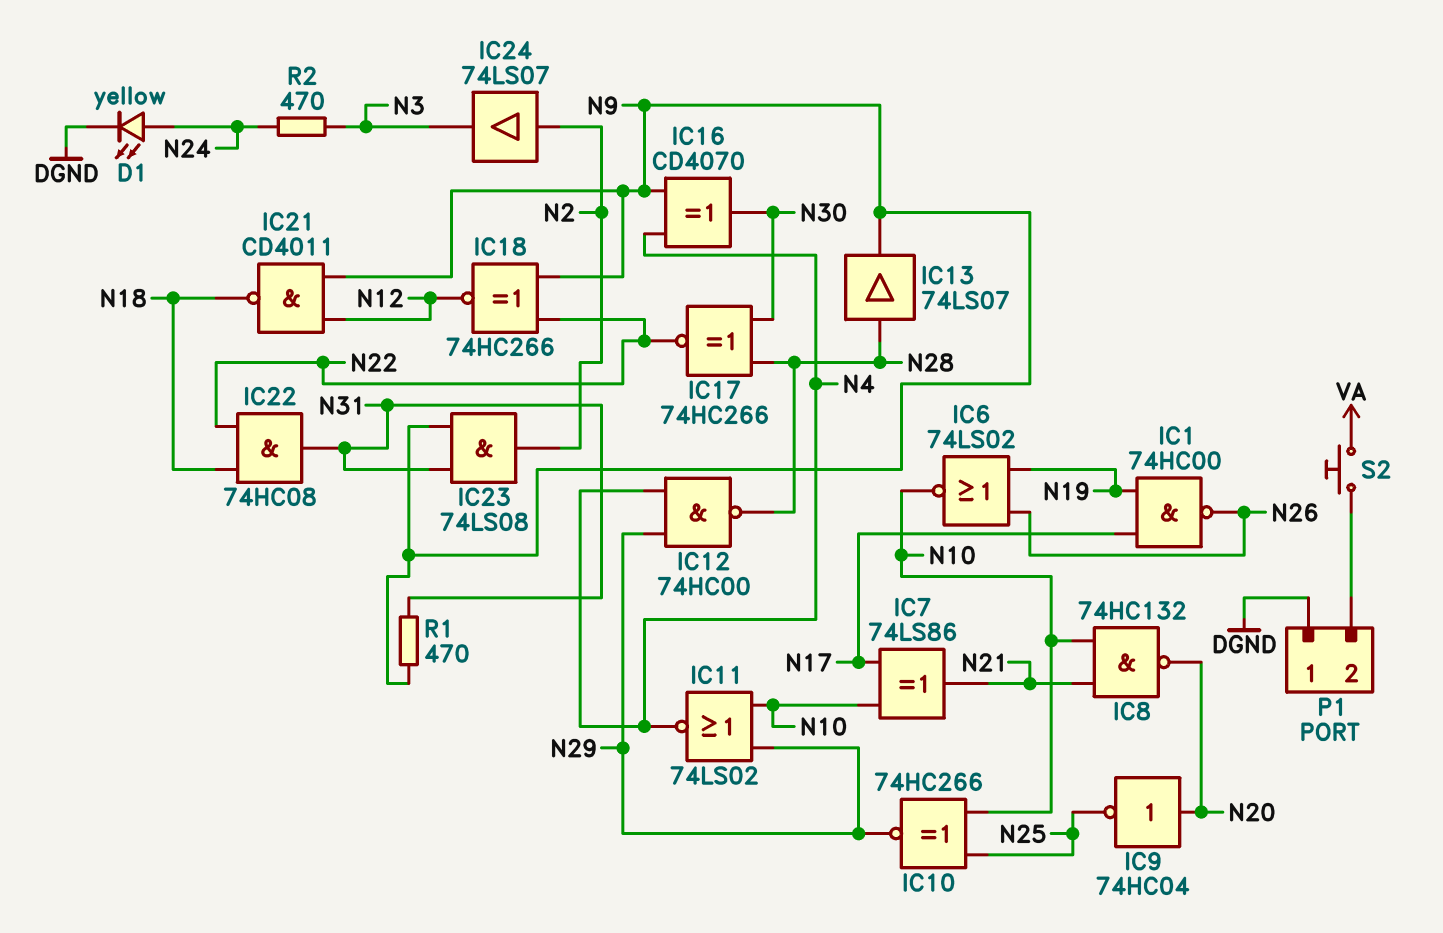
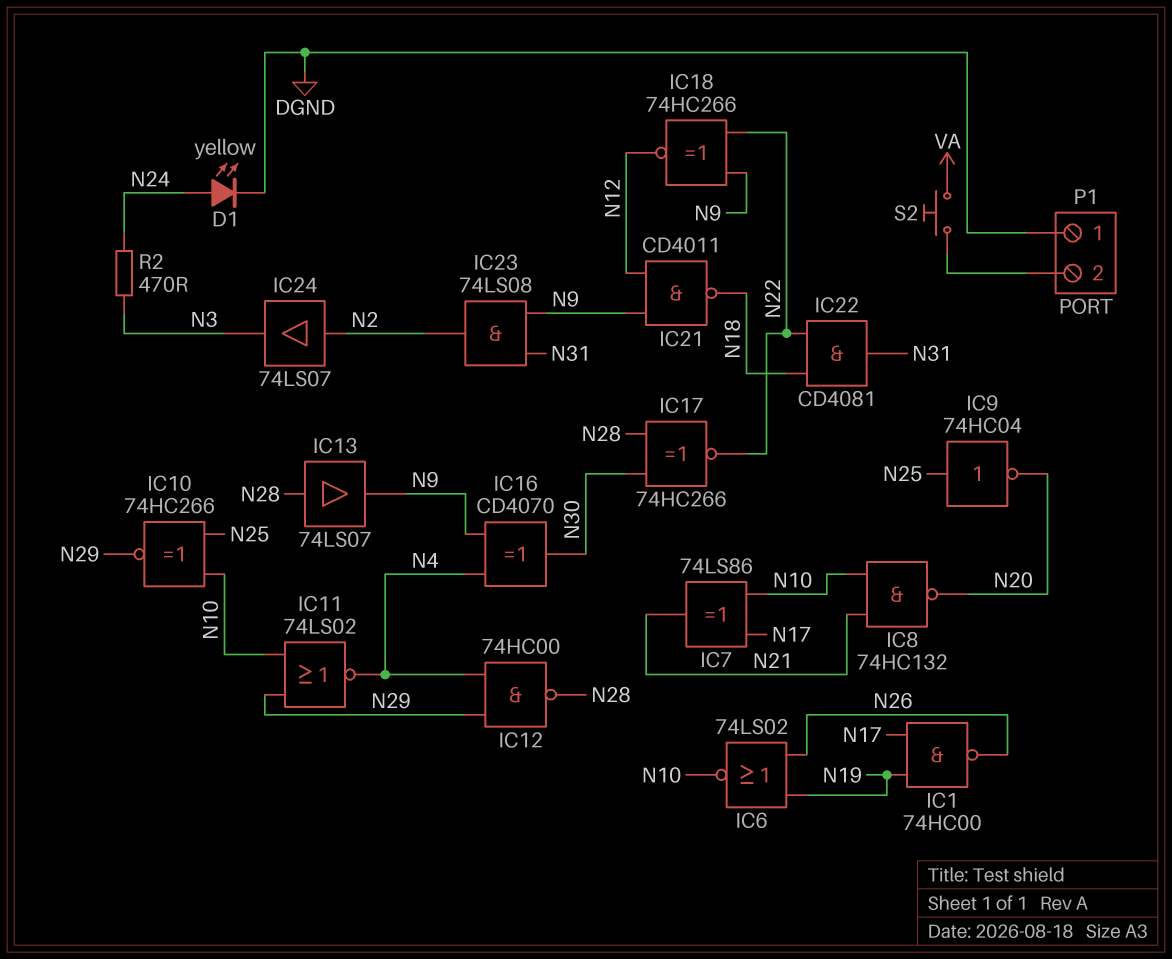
IC9: NOT 74HC04 (in N20, out N25) -> NOT 74HC04 (in N25, out N20)
IC22: AND 74HC08 (in N18, in N22, out N31) -> AND CD4081 (in N18, in N22, out N31)
R1: 470 (N9, N31) -> none

